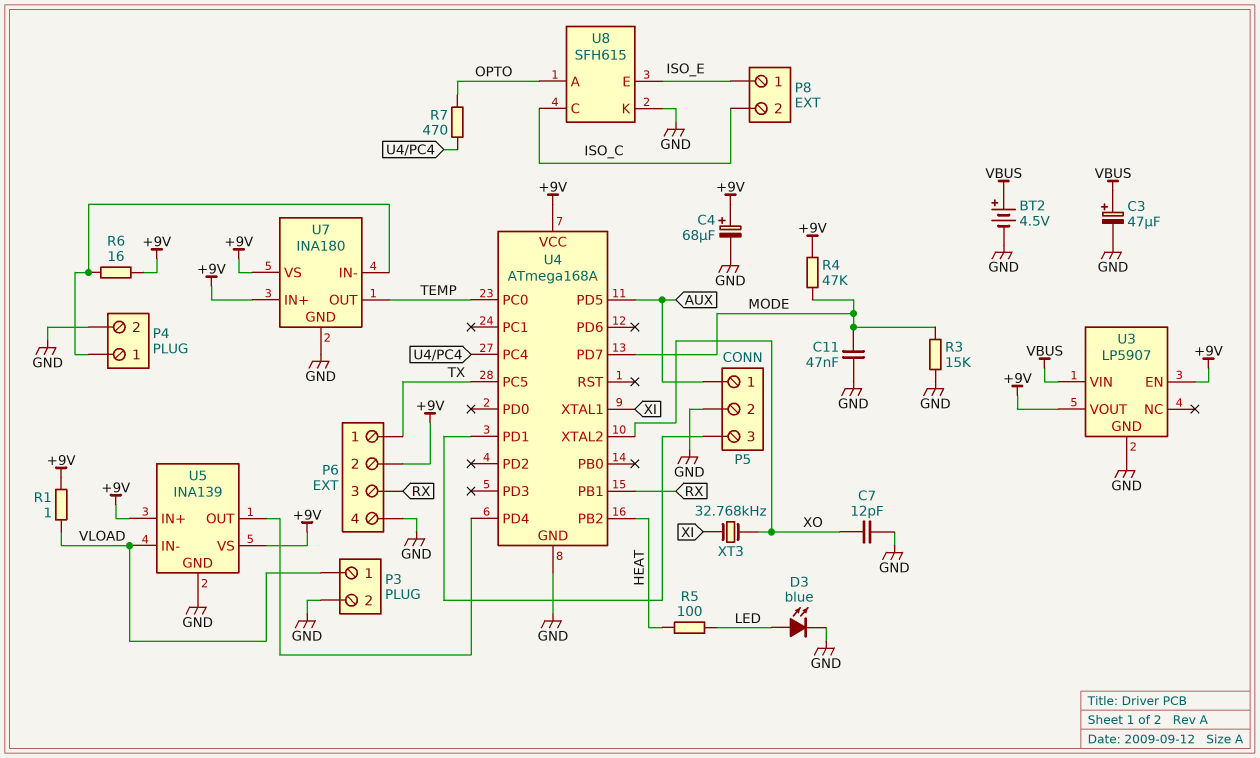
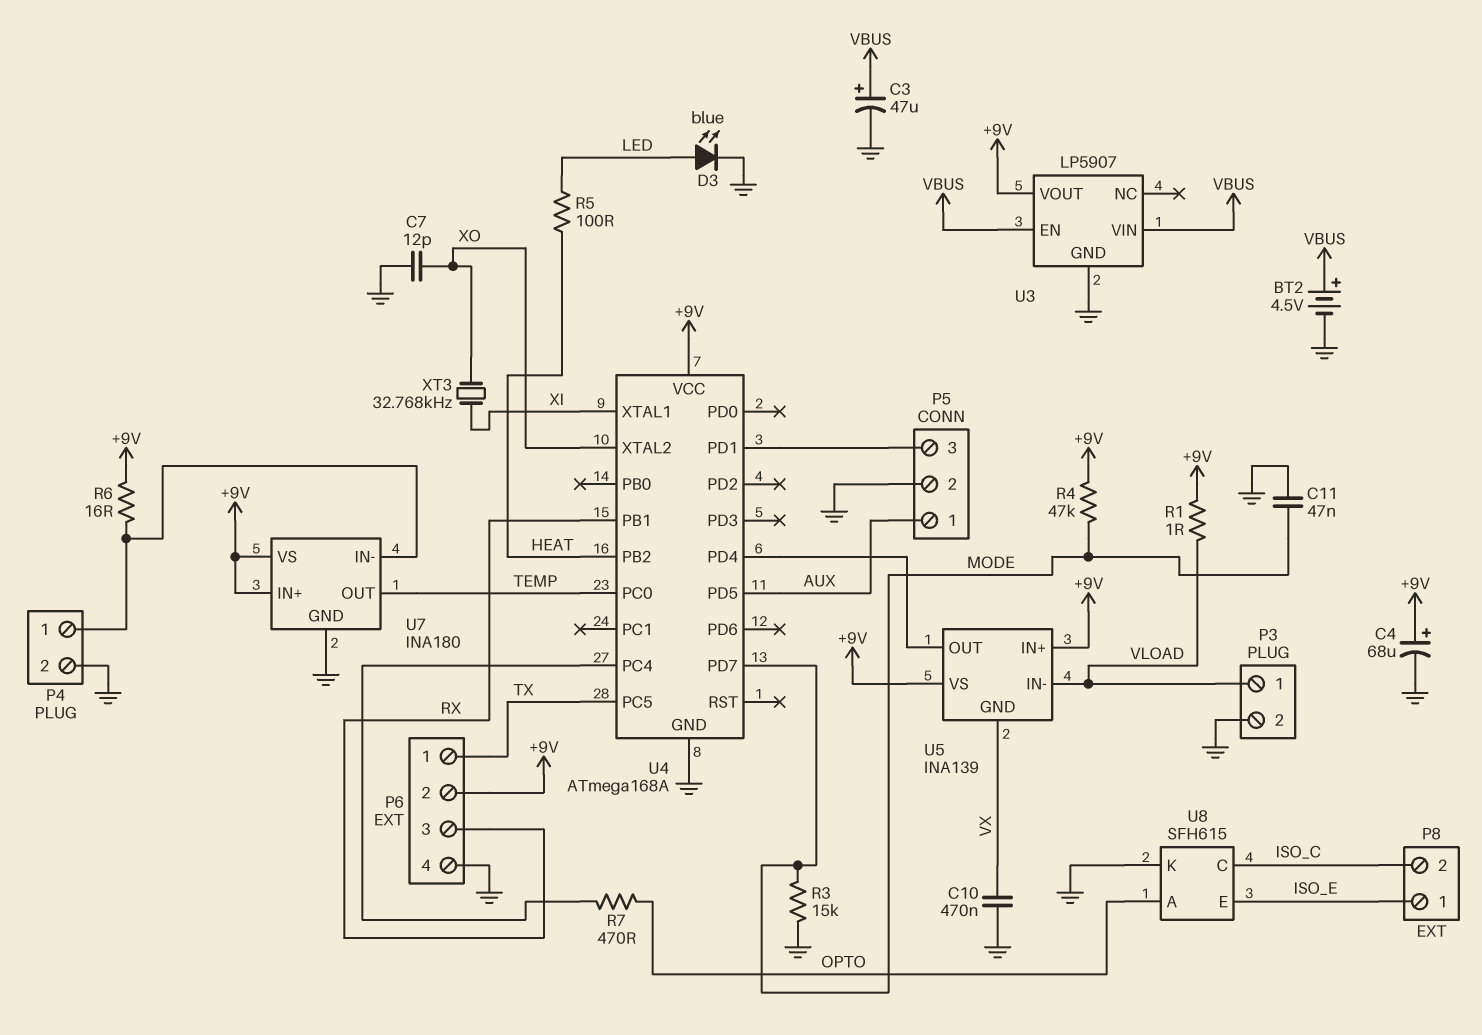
C10: none -> 470nF (GND, VX)
U3 pin EN: +9V -> VBUS
U5 pin GND: GND -> VX

